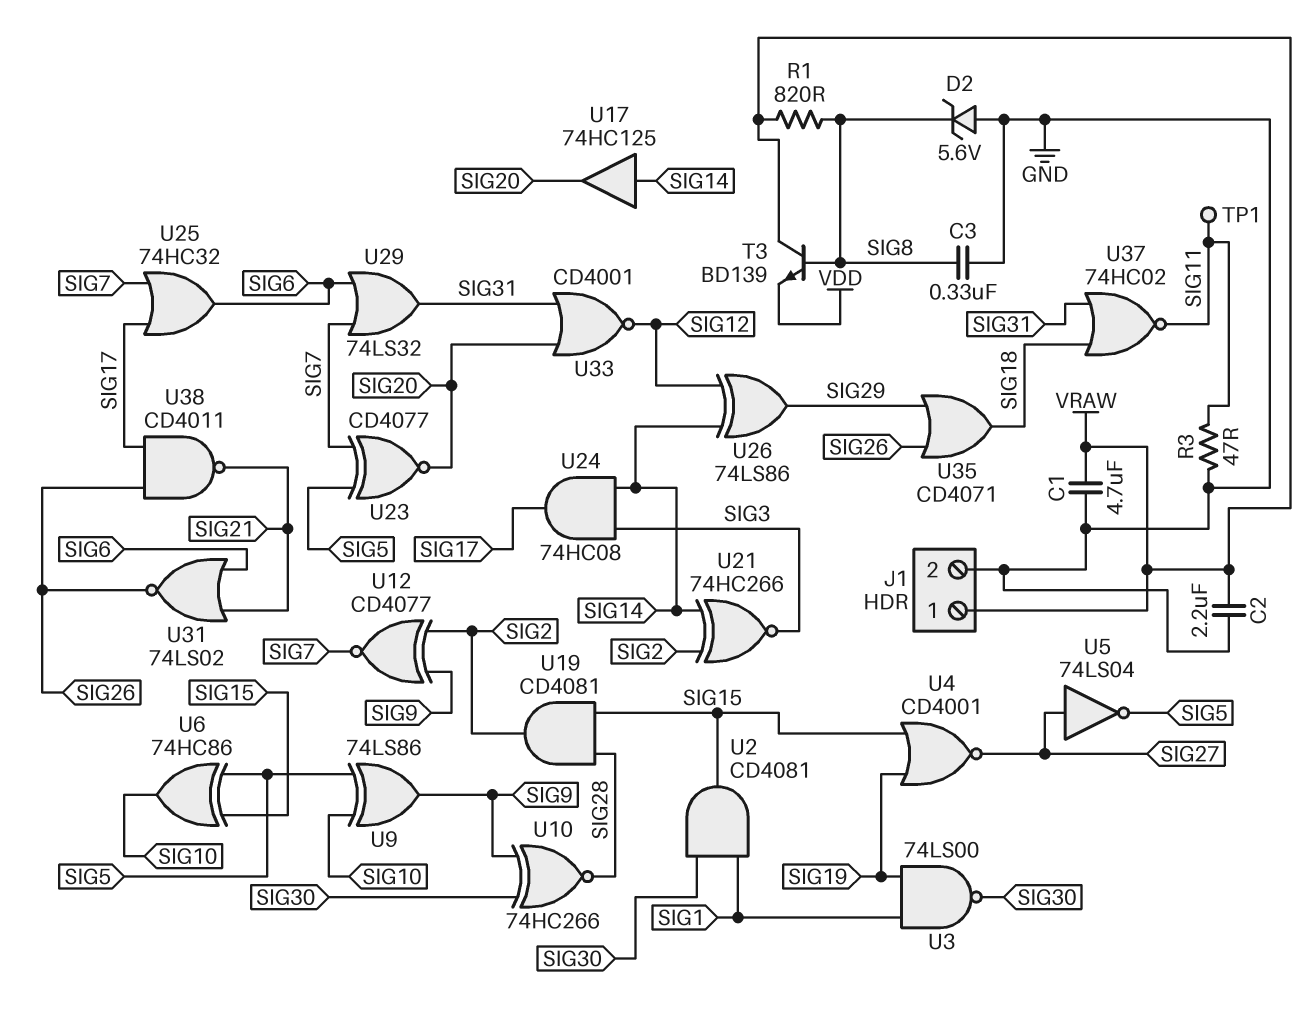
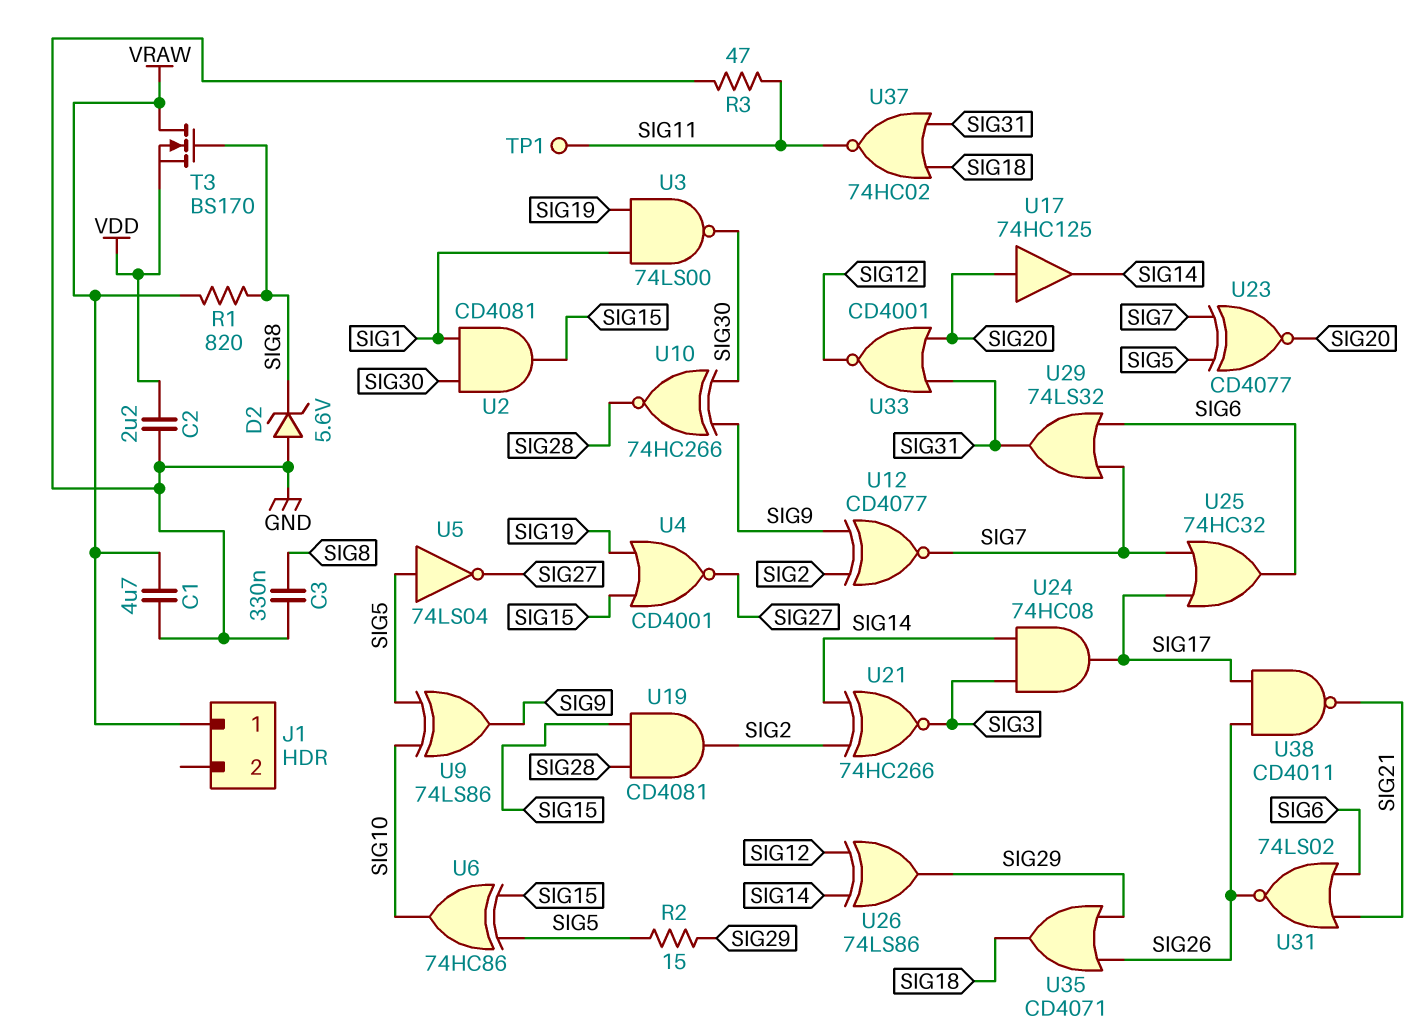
C2: 2.2uF (GND, VRAW) -> 2.2uF (GND, VDD)
J1 pin 2: GND -> none
R2: none -> 15 (SIG5, SIG29)
T3: NPN BD139 (B SIG8, C VRAW, E VDD) -> NMOS BS170 (G SIG8, D VRAW, S VDD)
U5: NOT 74LS04 (in SIG27, out SIG5) -> NOT 74LS04 (in SIG5, out SIG27)
U17: buffer 74HC125 (in SIG14, out SIG20) -> buffer 74HC125 (in SIG20, out SIG14)

